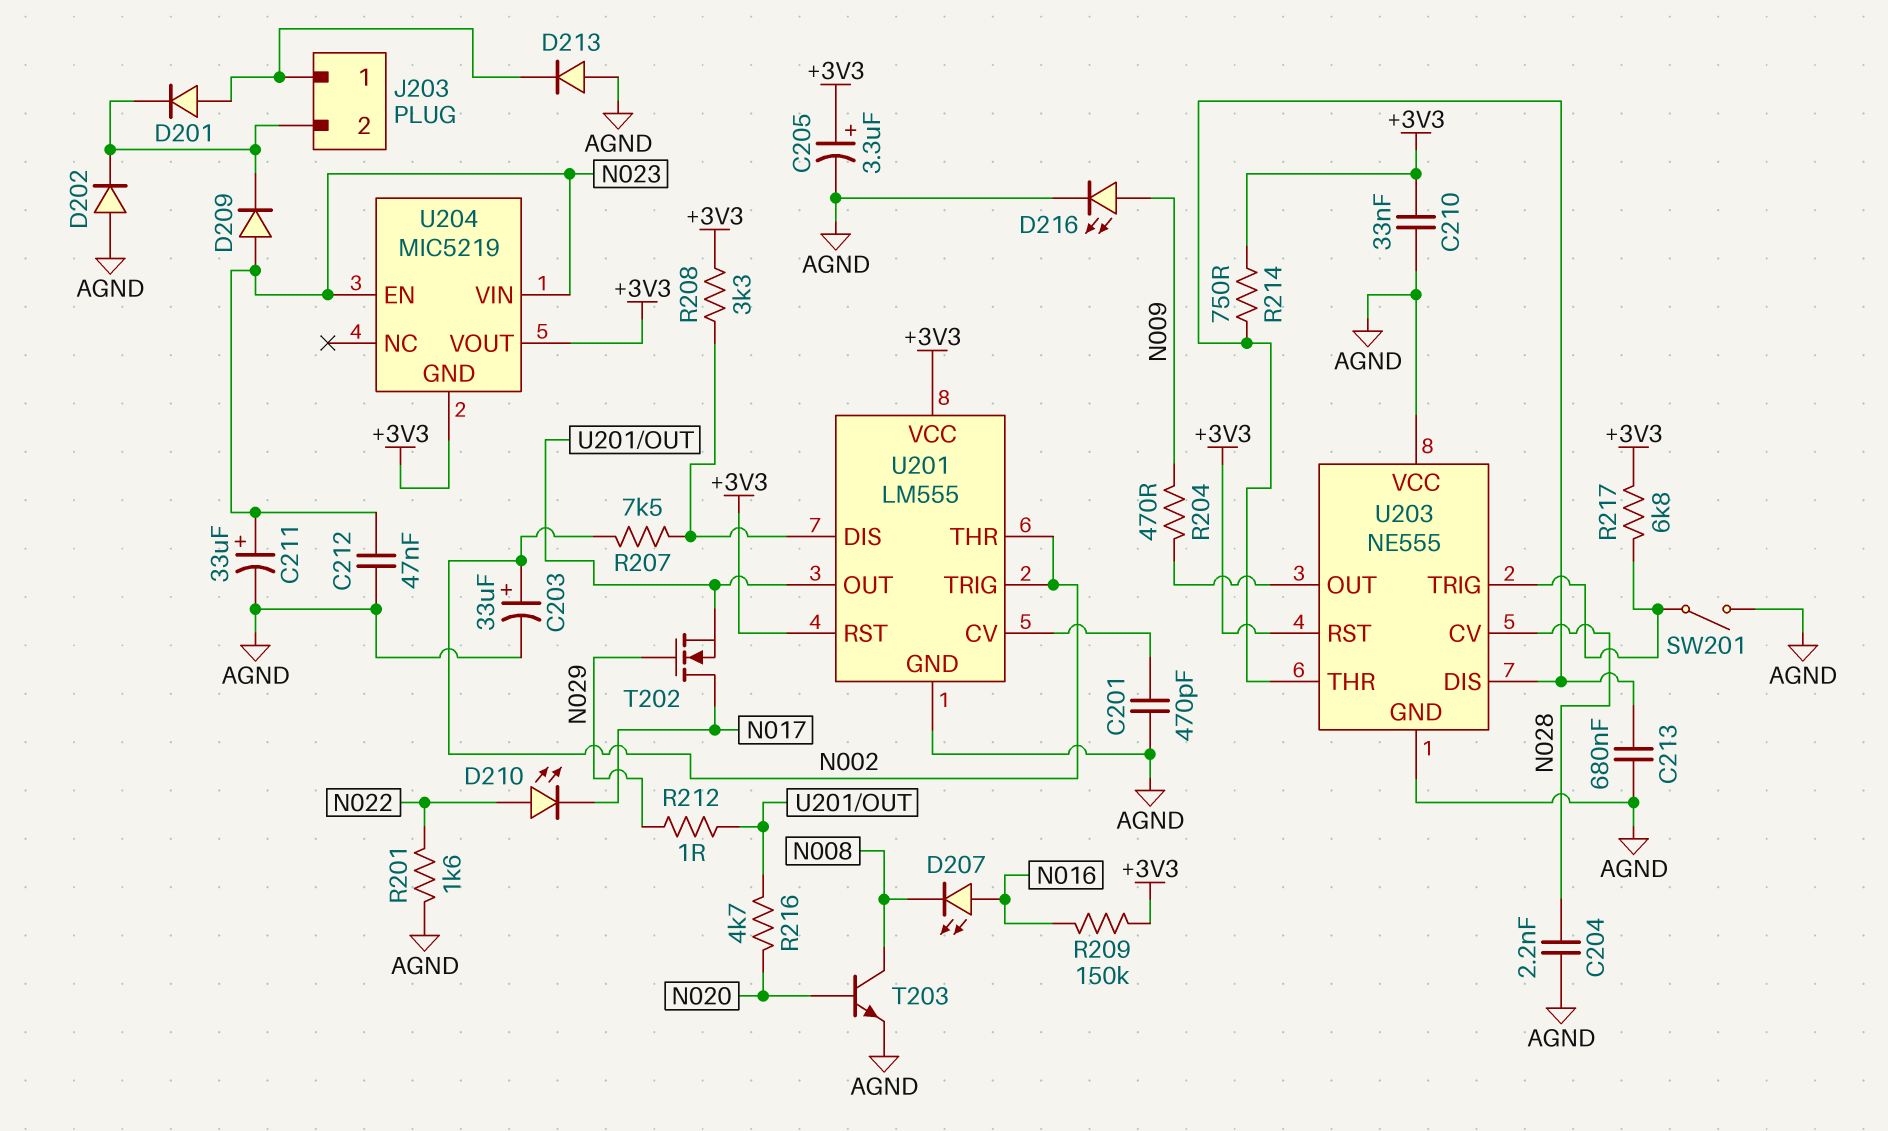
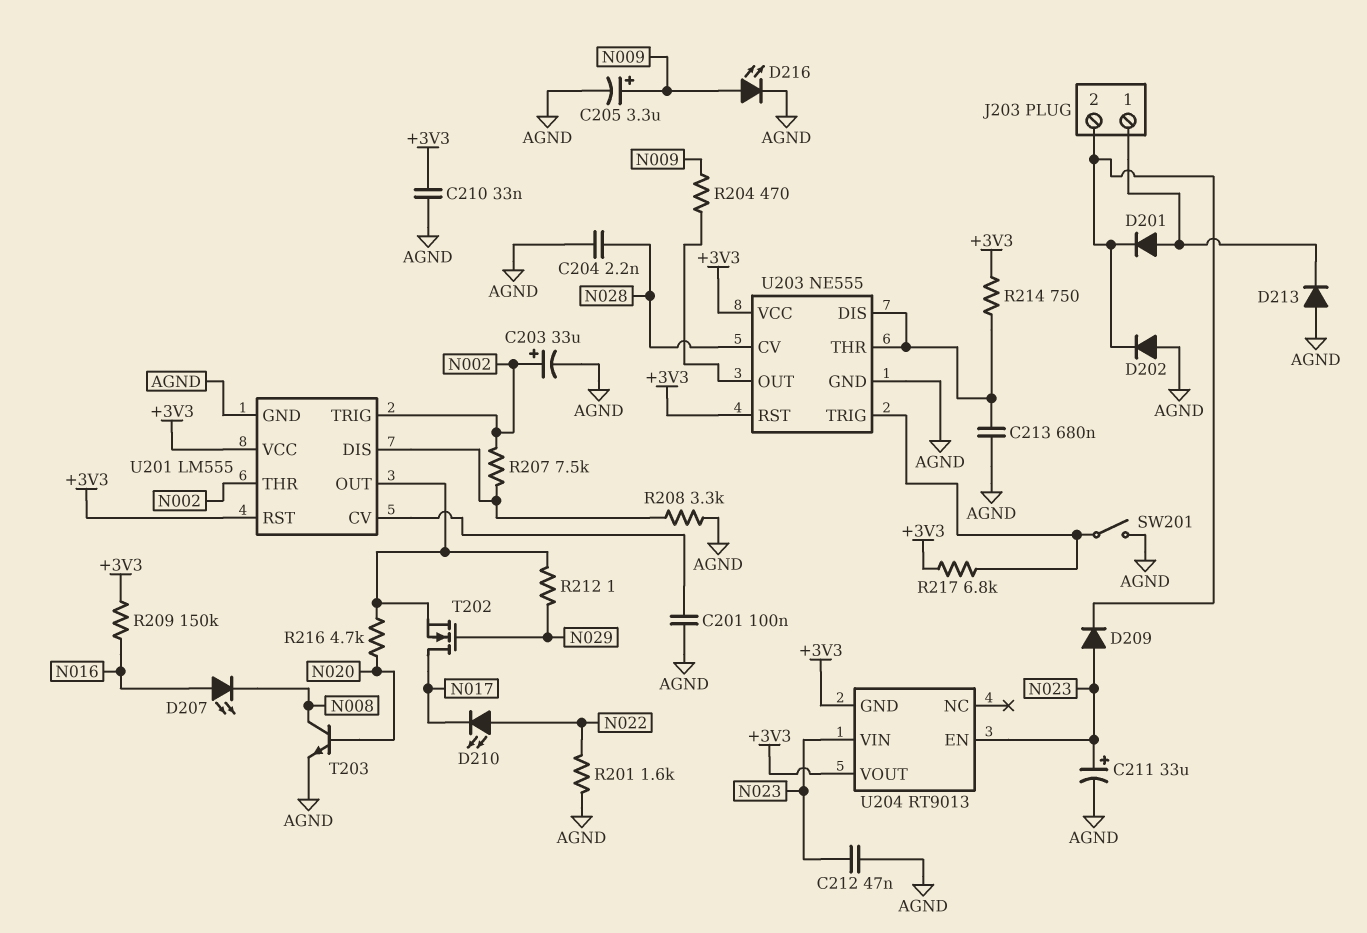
C201: 470pF (AGND, U201/CV) -> 100nF (AGND, U201/CV)
C205: 3.3uF (plus +3V3, minus AGND) -> 3.3uF (plus N009, minus AGND)
R208: 3.3k (+3V3, U201/DIS) -> 3.3k (AGND, U201/DIS)
U203 pin VCC: AGND -> +3V3
U204: MIC5219 -> RT9013

